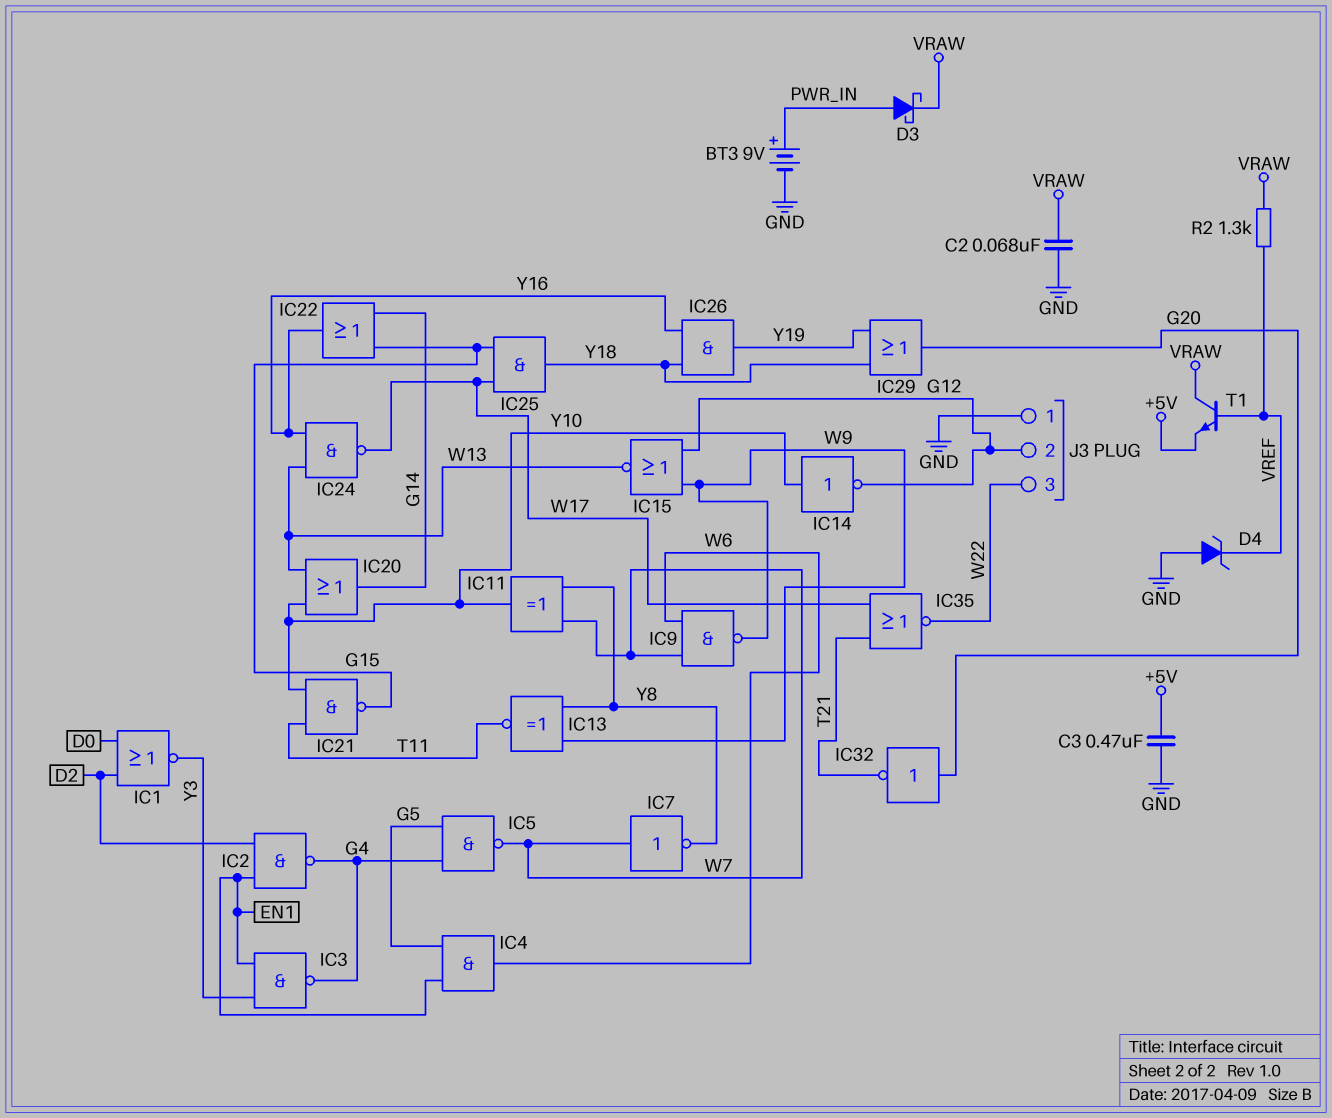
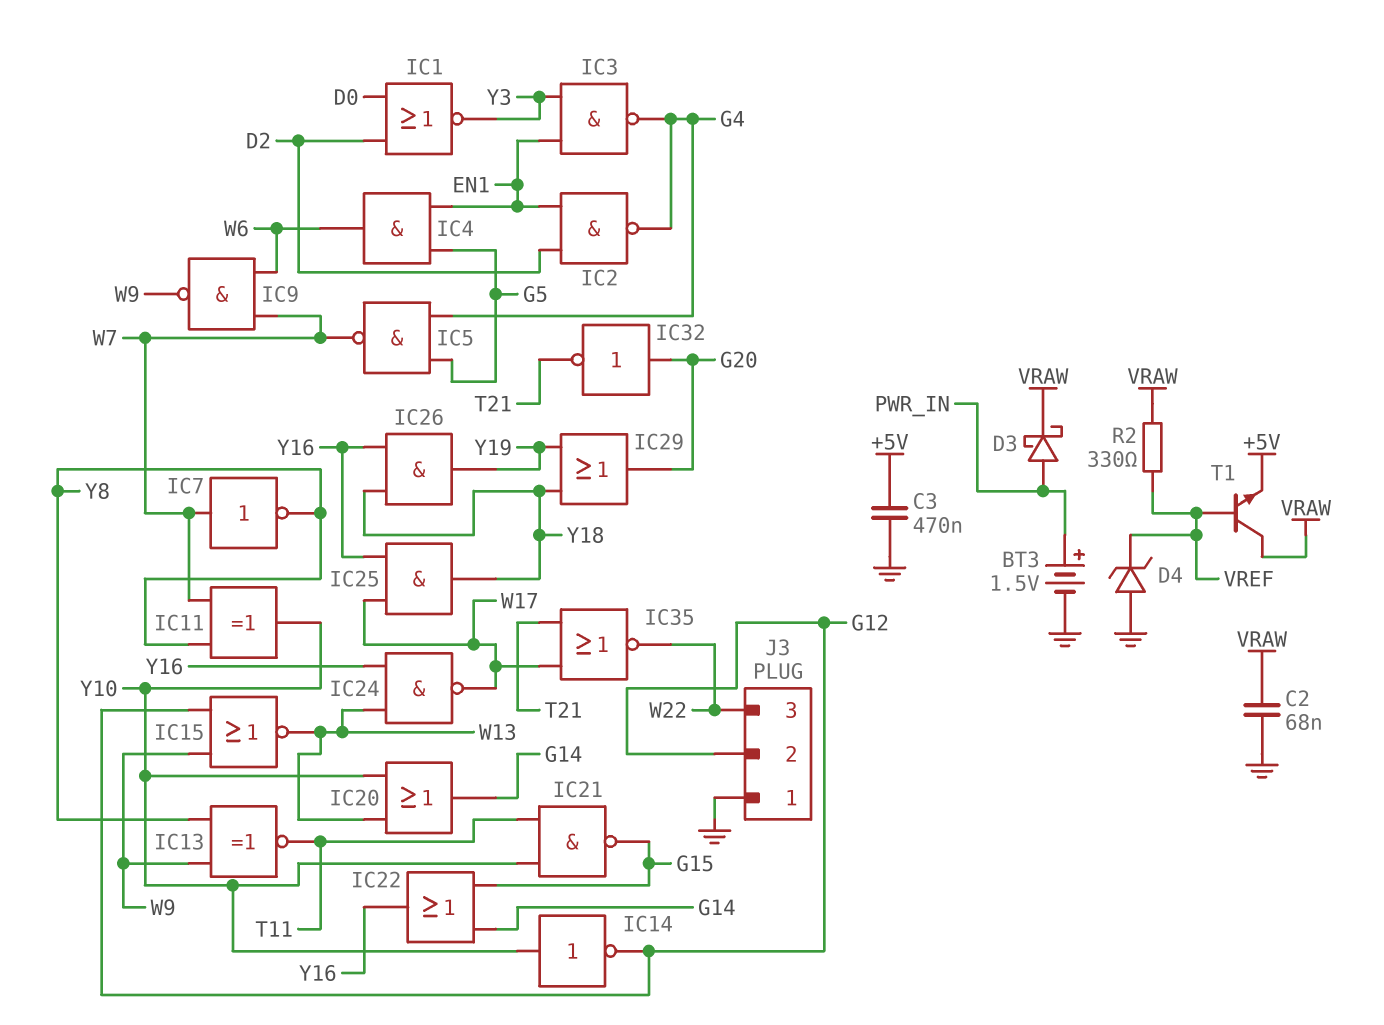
BT3: 9V (plus PWR_IN, minus GND) -> 1.5V (plus PWR_IN, minus GND)
IC25: AND (in G15, in W17, out Y18) -> AND (in W17, in Y16, out Y18)
R2: 1.3k (VRAW, VREF) -> 330 (VRAW, VREF)

